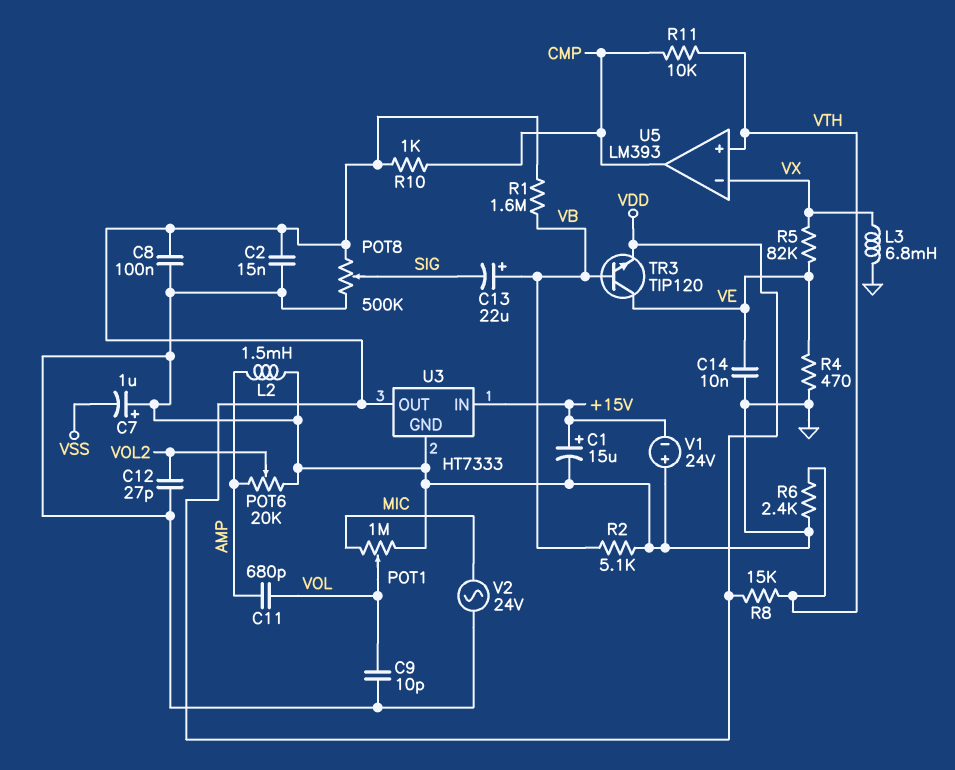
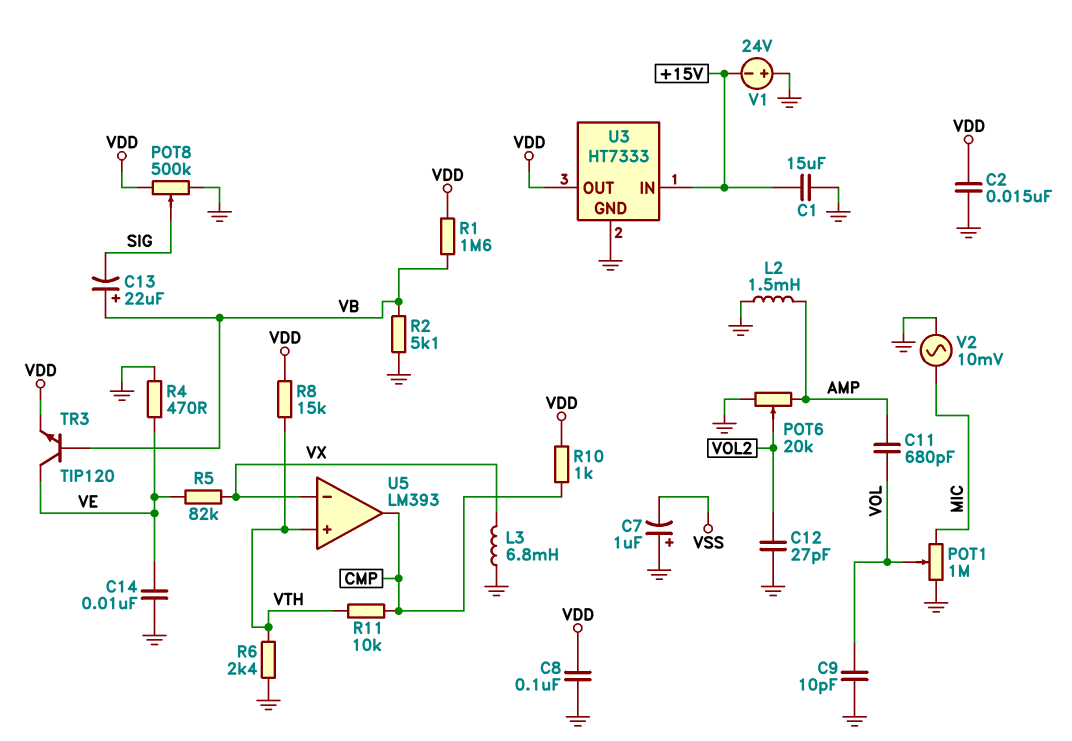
C1: 15uF (plus +15V, minus GND) -> 15uF (+15V, GND)
V2: AC 24V (GND, MIC) -> AC 10mV (GND, MIC)

